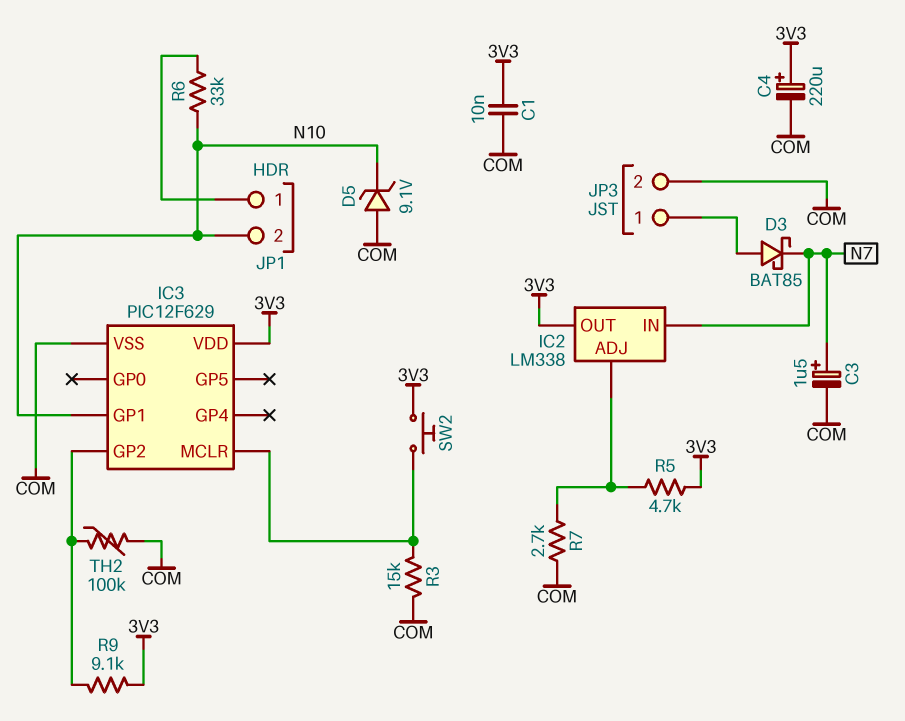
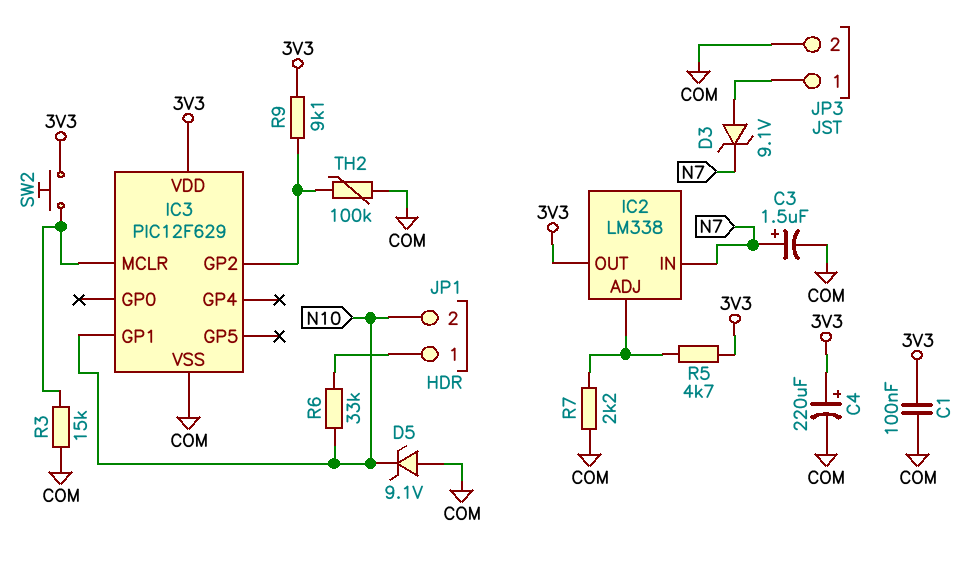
C1: 10nF (3V3, COM) -> 100nF (3V3, COM)
D3: schottky BAT85 (A JP3/1, K N7) -> zener 9.1V (A JP3/1, K N7)
R7: 2.7k (COM, IC2/ADJ) -> 2.2k (COM, IC2/ADJ)

